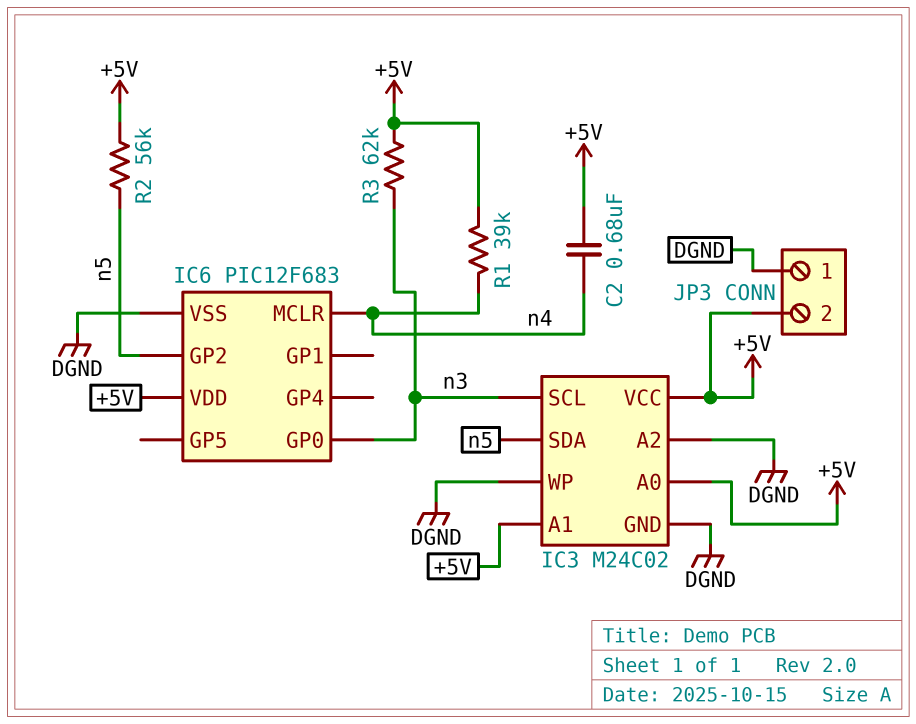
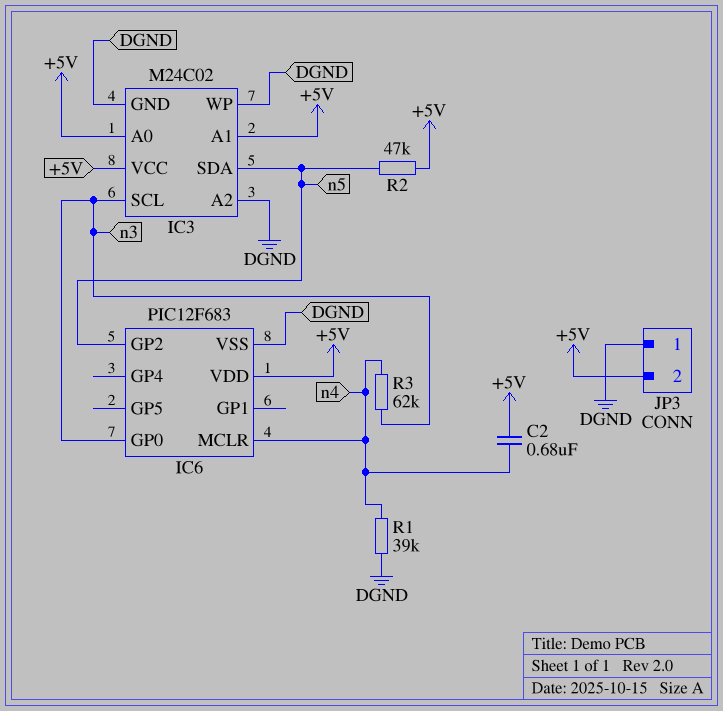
R1: 39k (+5V, n4) -> 39k (DGND, n4)
R2: 56k (+5V, n5) -> 47k (+5V, n5)
R3: 62k (+5V, n3) -> 62k (n3, n4)

